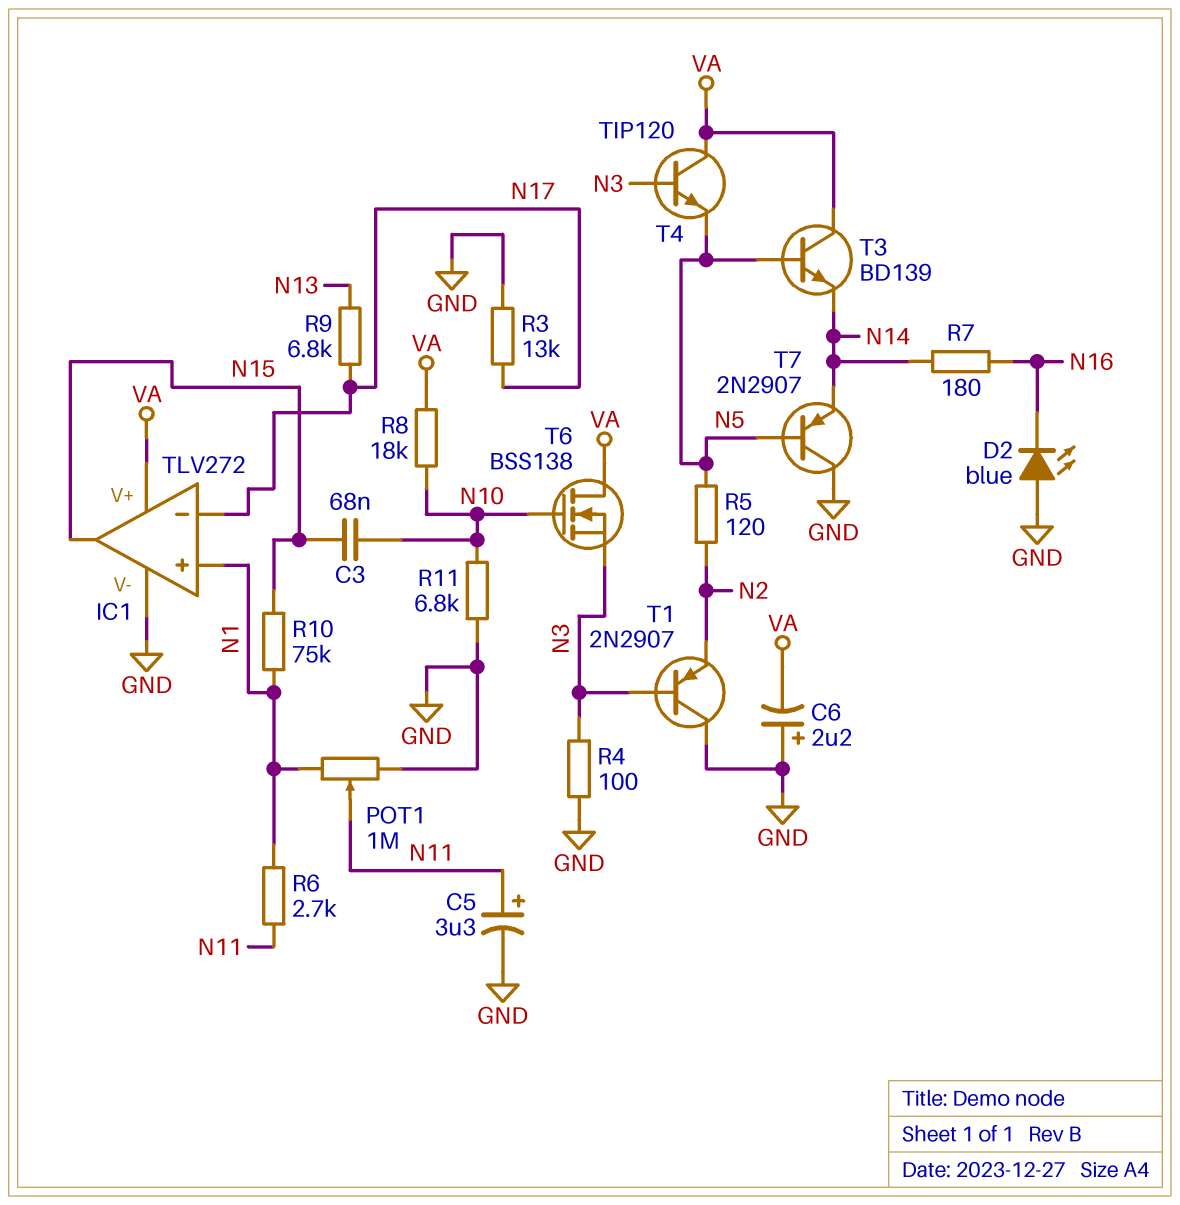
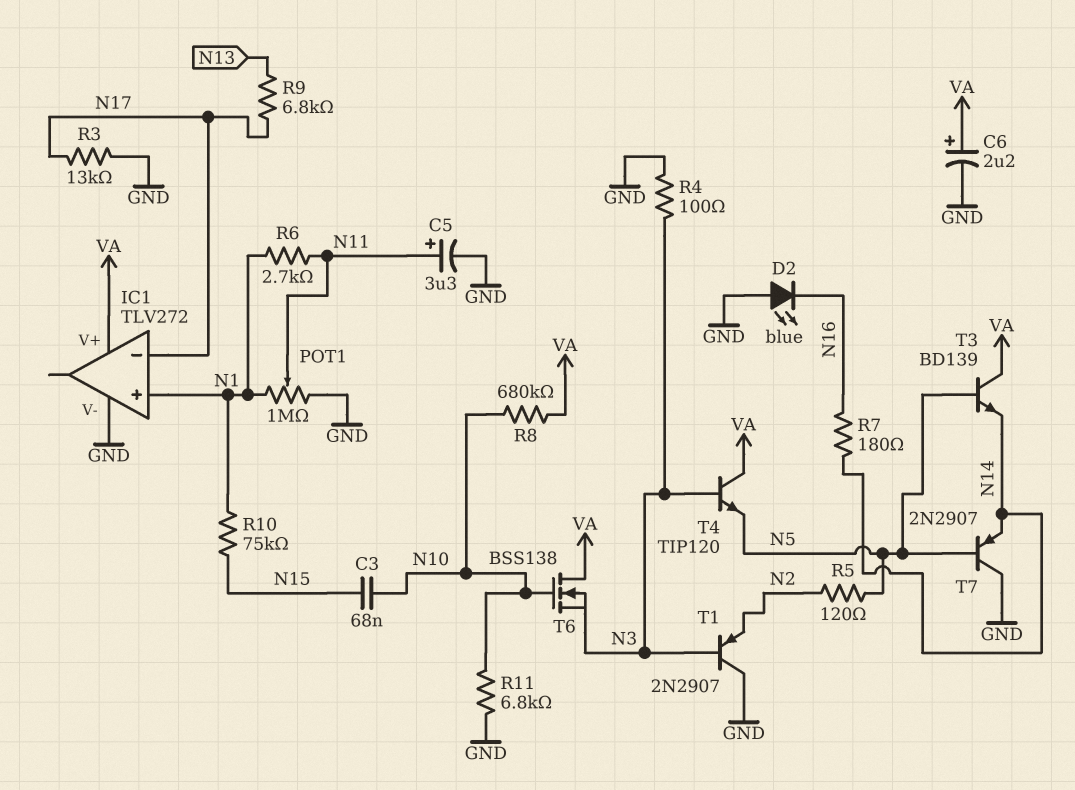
C6: 2.2uF (plus GND, minus VA) -> 2.2uF (plus VA, minus GND)
IC1 pin out: N15 -> none
R8: 18k (N10, VA) -> 680k (N10, VA)

